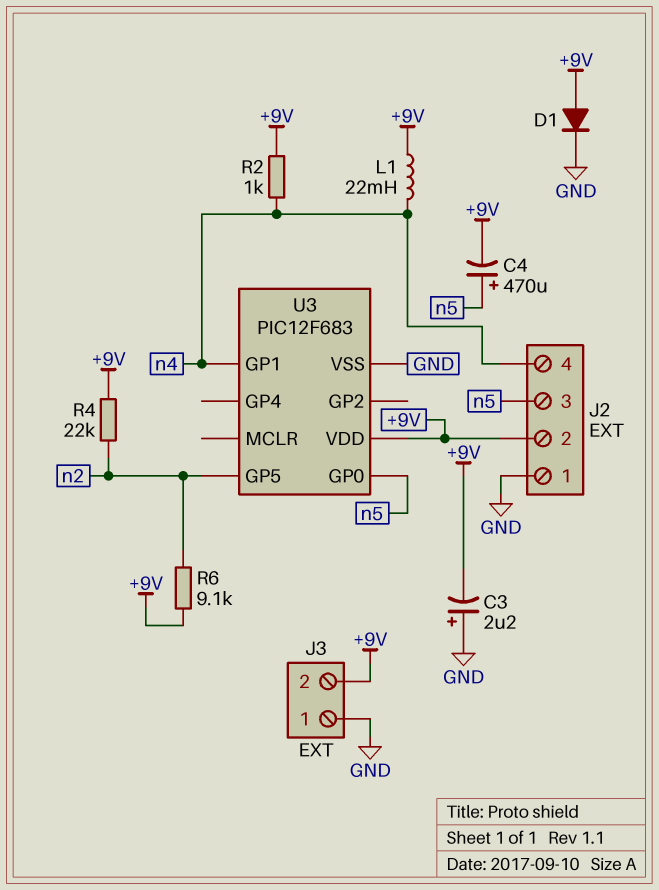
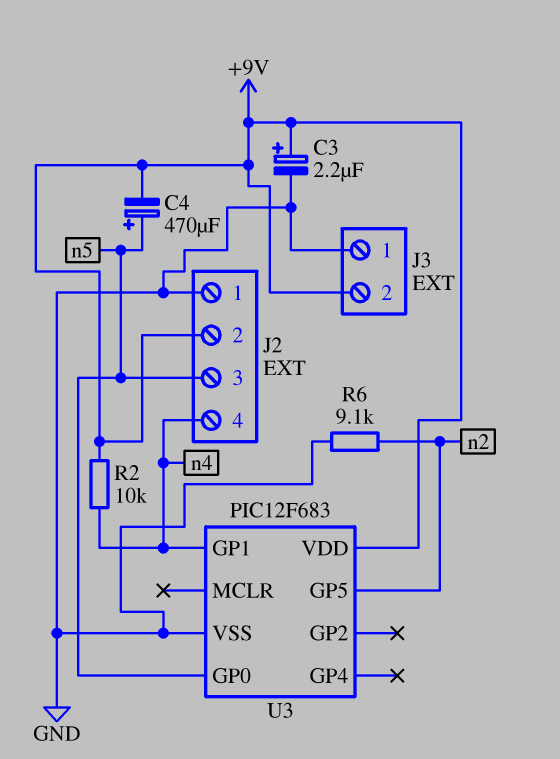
C3: 2.2uF (plus GND, minus +9V) -> 2.2uF (plus +9V, minus GND)
D1: diode (A +9V, K GND) -> none
L1: 22mH (+9V, n4) -> none
R2: 1k (+9V, n4) -> 10k (+9V, n4)
R4: 22k (+9V, n2) -> none
R6: 9.1k (+9V, n2) -> 9.1k (GND, n2)

